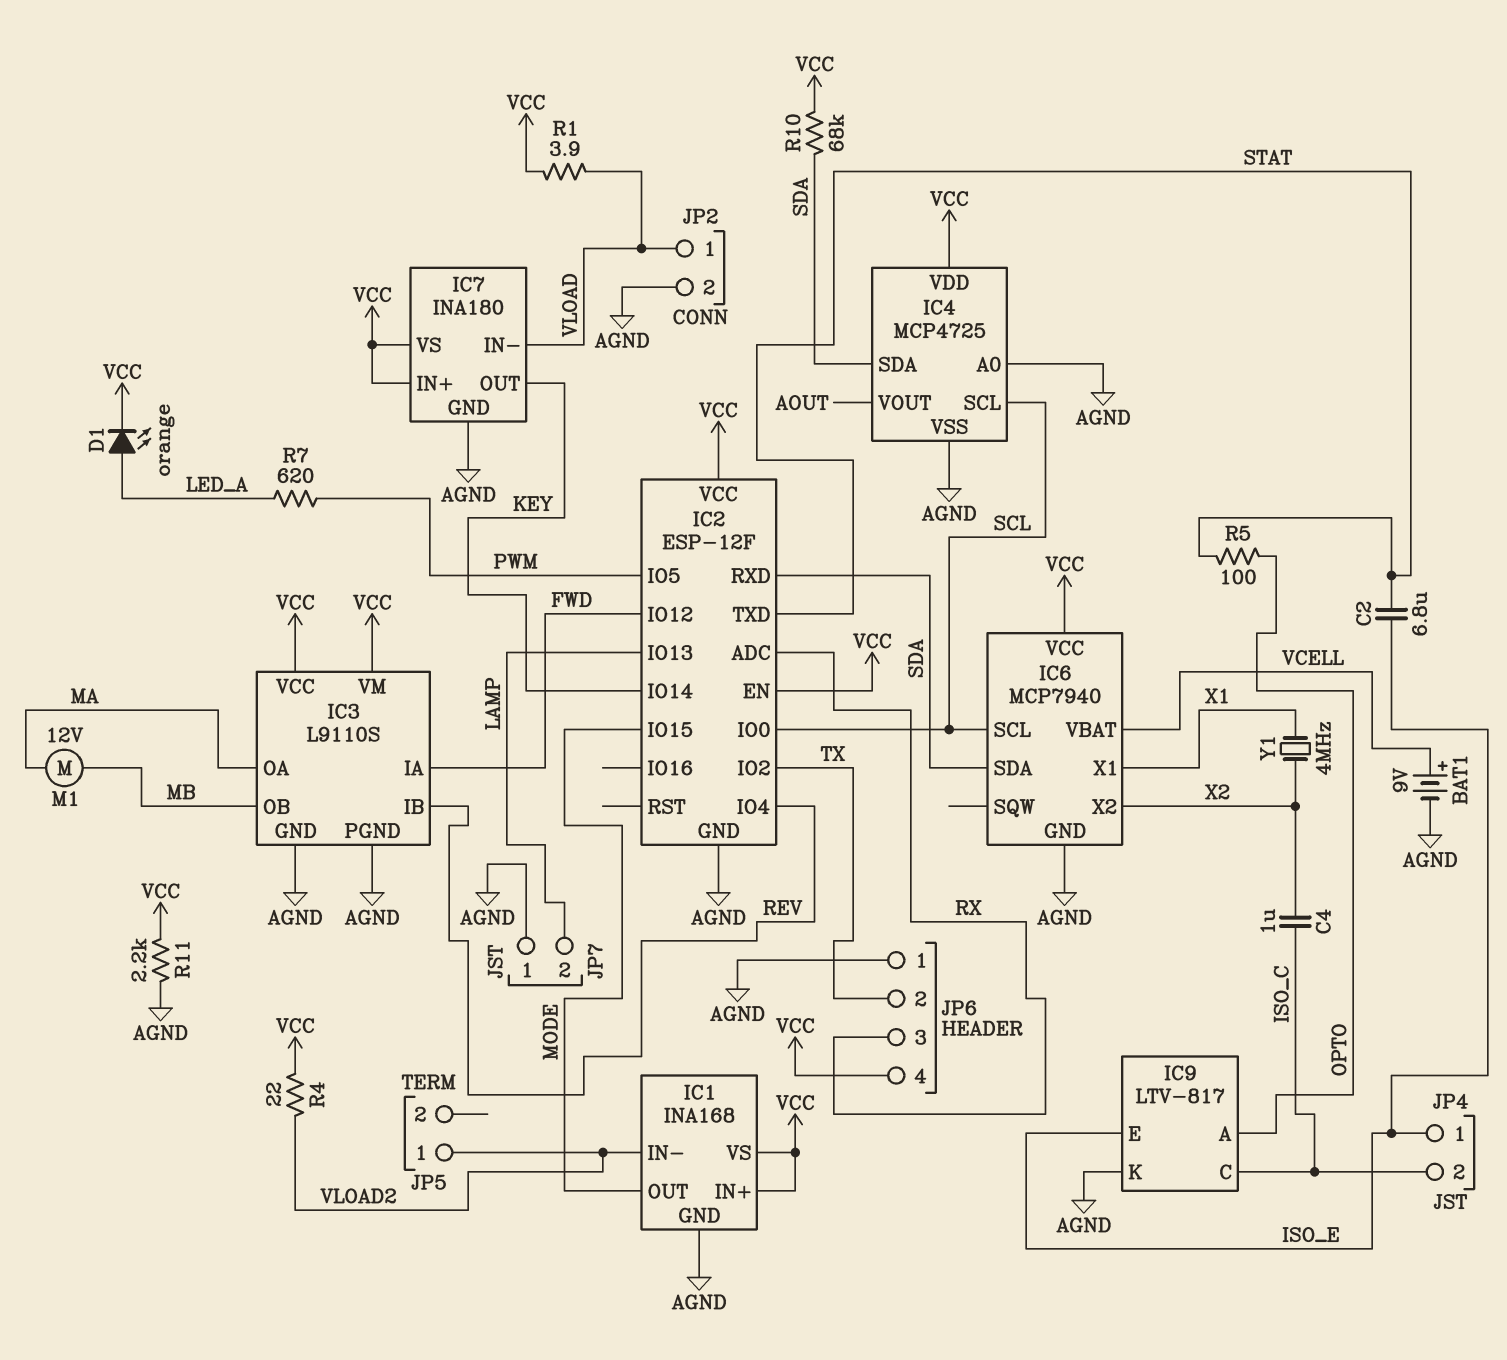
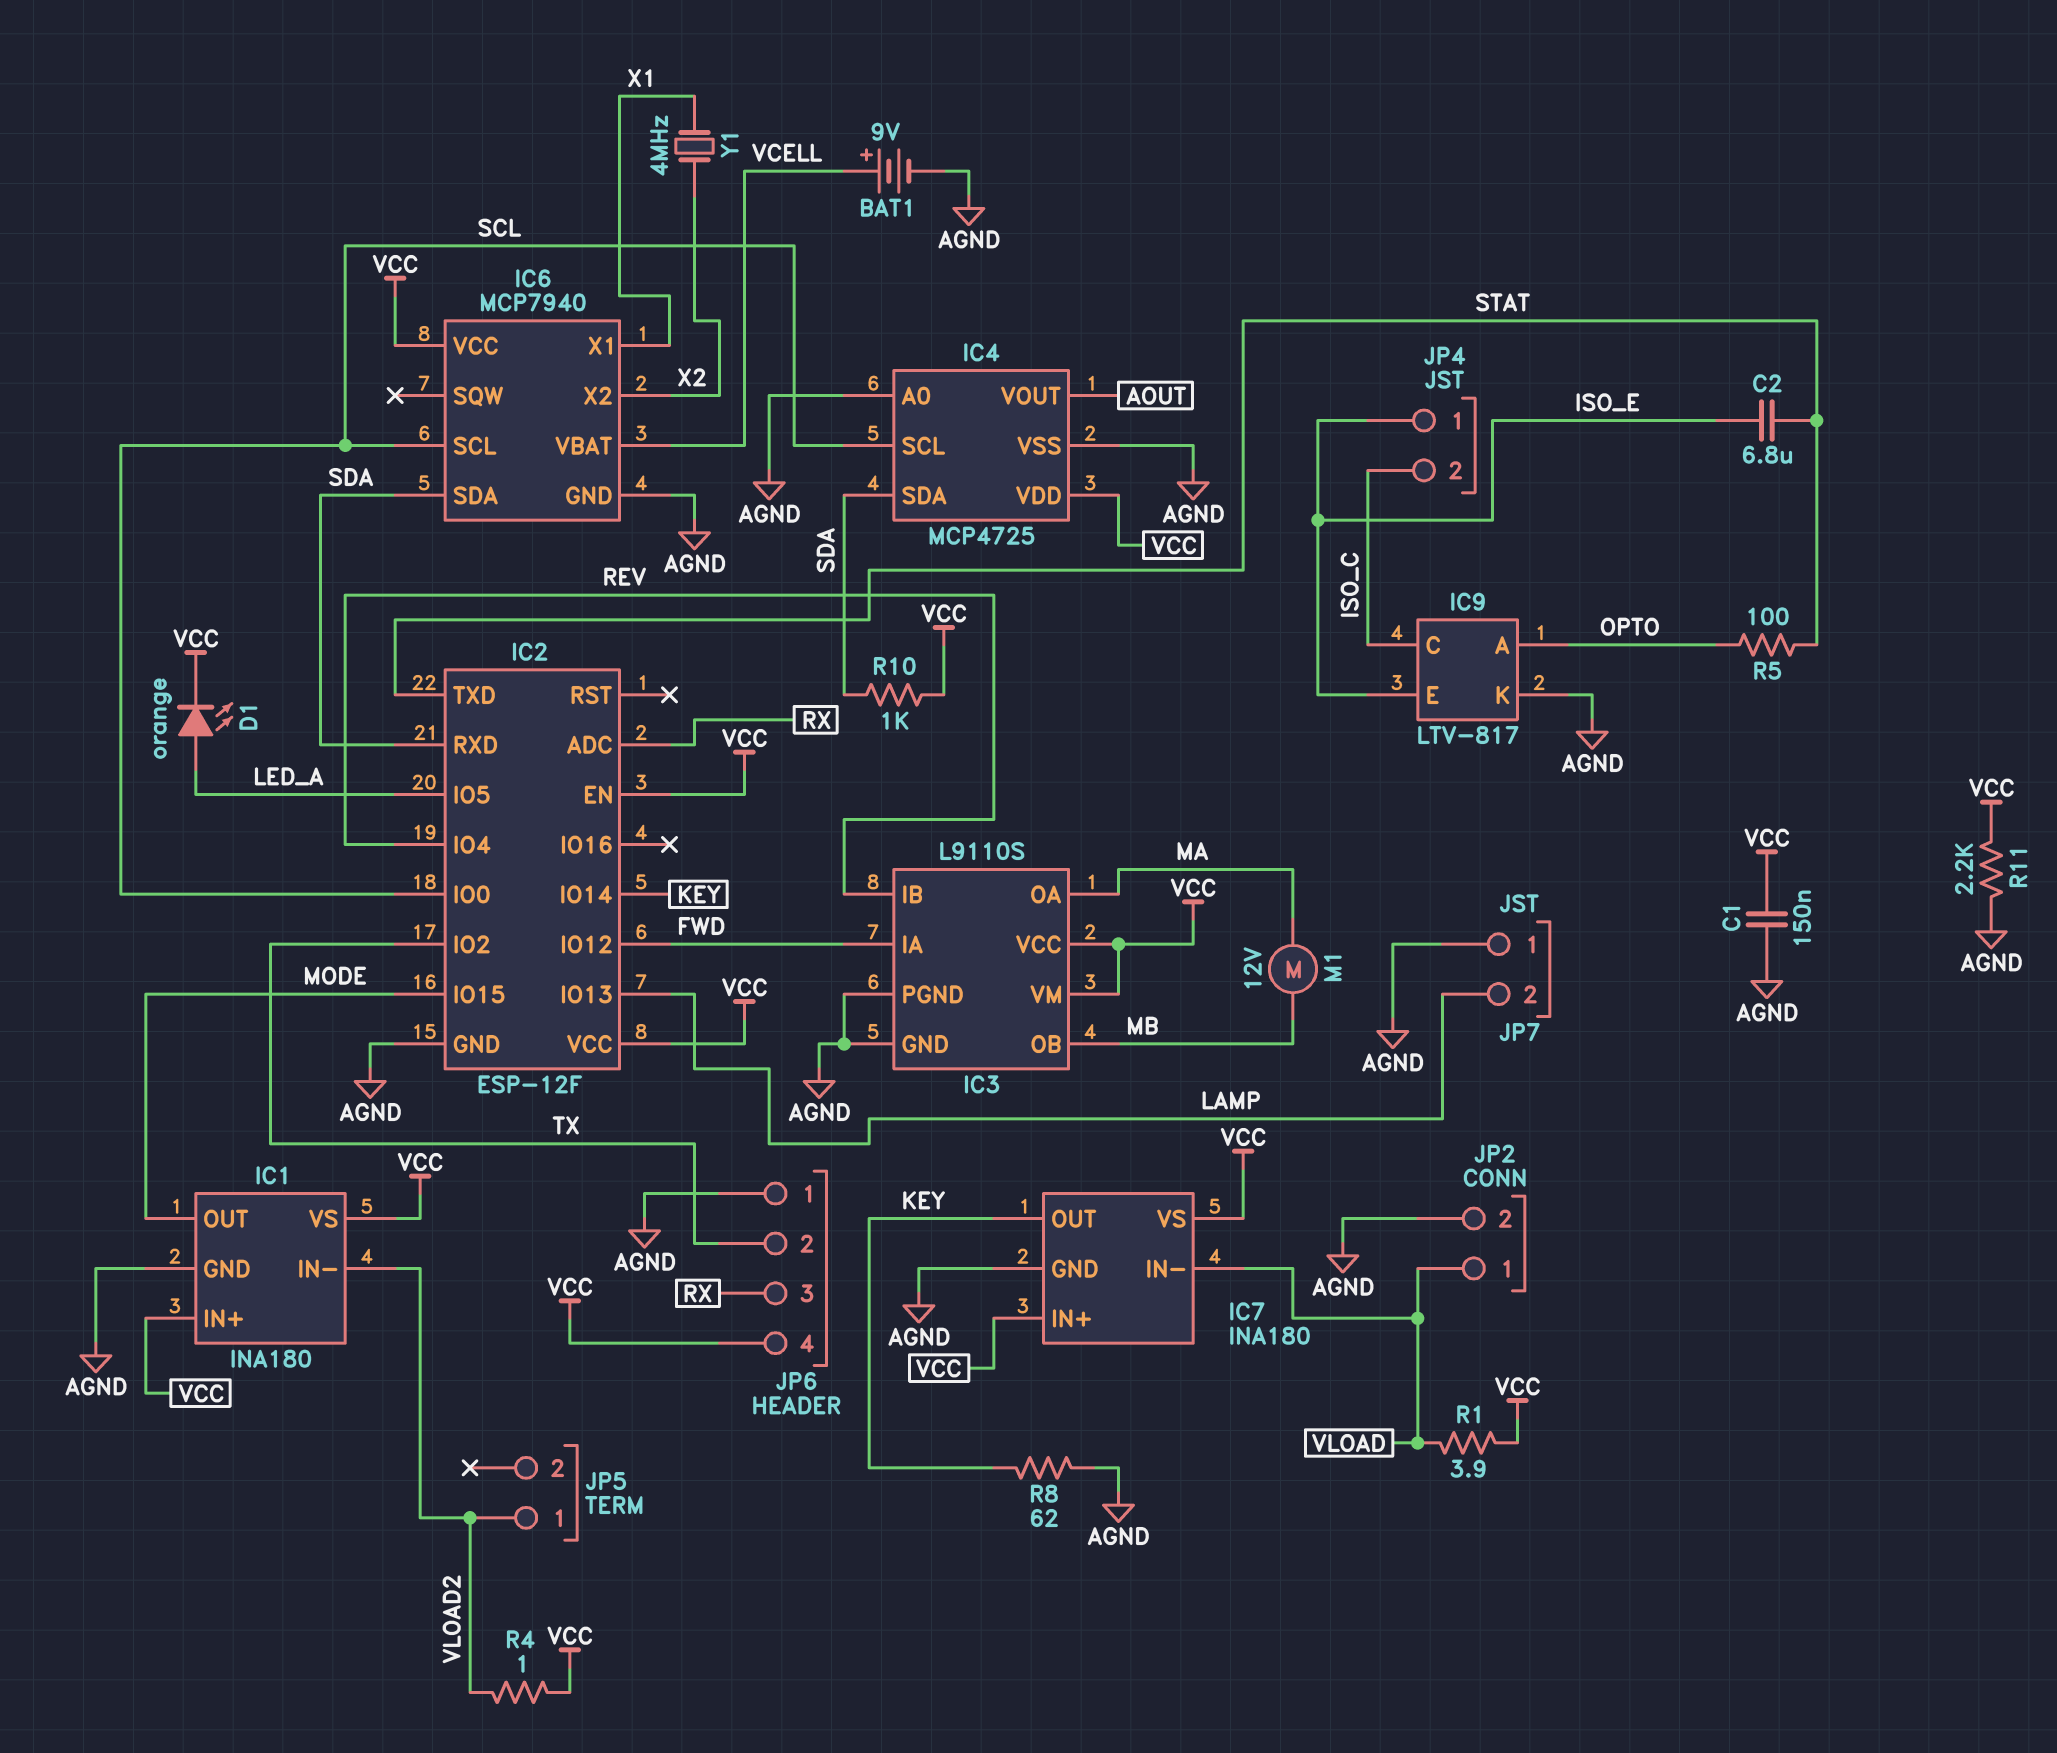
C1: none -> 150nF (AGND, VCC)
C4: 1uF (ISO_C, X2) -> none
IC1: INA168 -> INA180
IC2 pin IO5: PWM -> LED_A
R4: 22 (VCC, VLOAD2) -> 1 (VCC, VLOAD2)
R7: 620 (LED_A, PWM) -> none
R8: none -> 62 (AGND, KEY)
R10: 68k (SDA, VCC) -> 1k (SDA, VCC)

